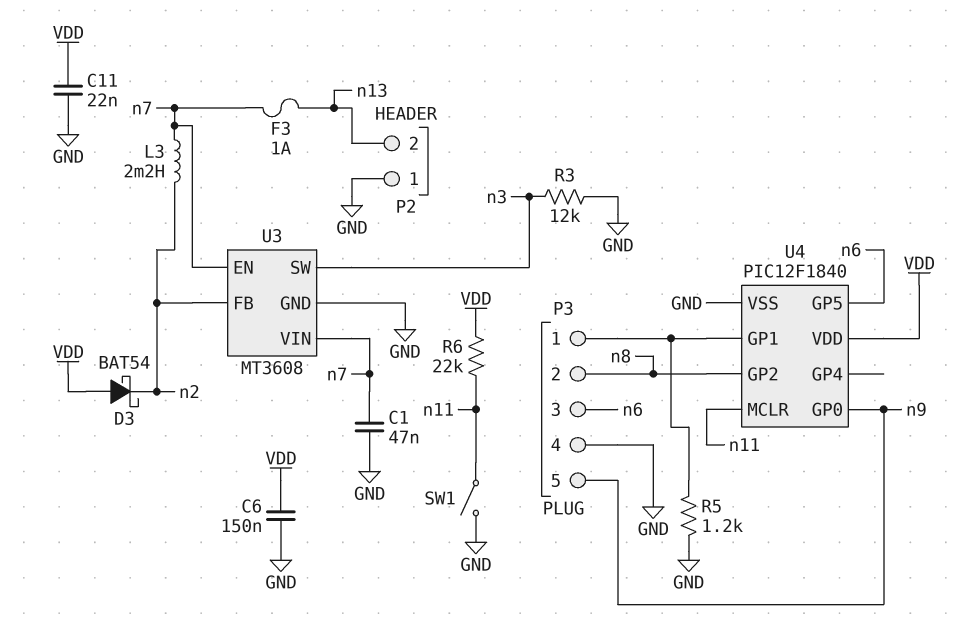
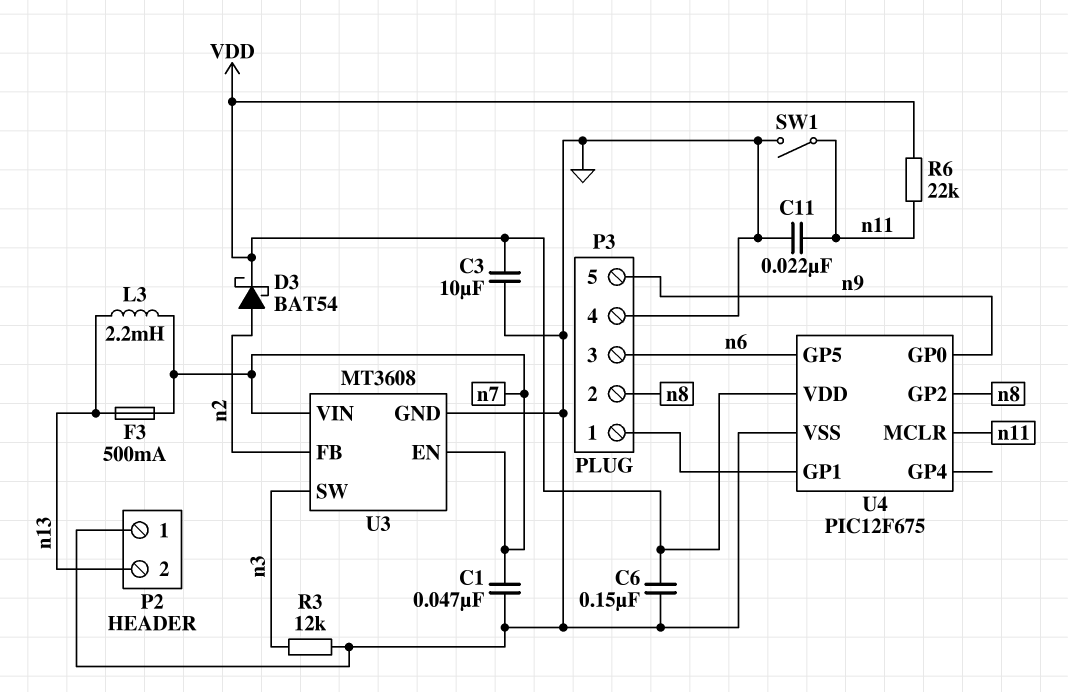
C3: none -> 10uF (GND, VDD)
C11: 22nF (GND, VDD) -> 22nF (GND, n11)
D3: schottky BAT54 (A VDD, K n2) -> schottky BAT54 (A n2, K VDD)
F3: 1A (n7, n13) -> 500mA (n7, n13)
L3: 2.2mH (n2, n7) -> 2.2mH (n7, n13)
R5: 1.2k (GND, P3/1) -> none
U4: PIC12F1840 -> PIC12F675

